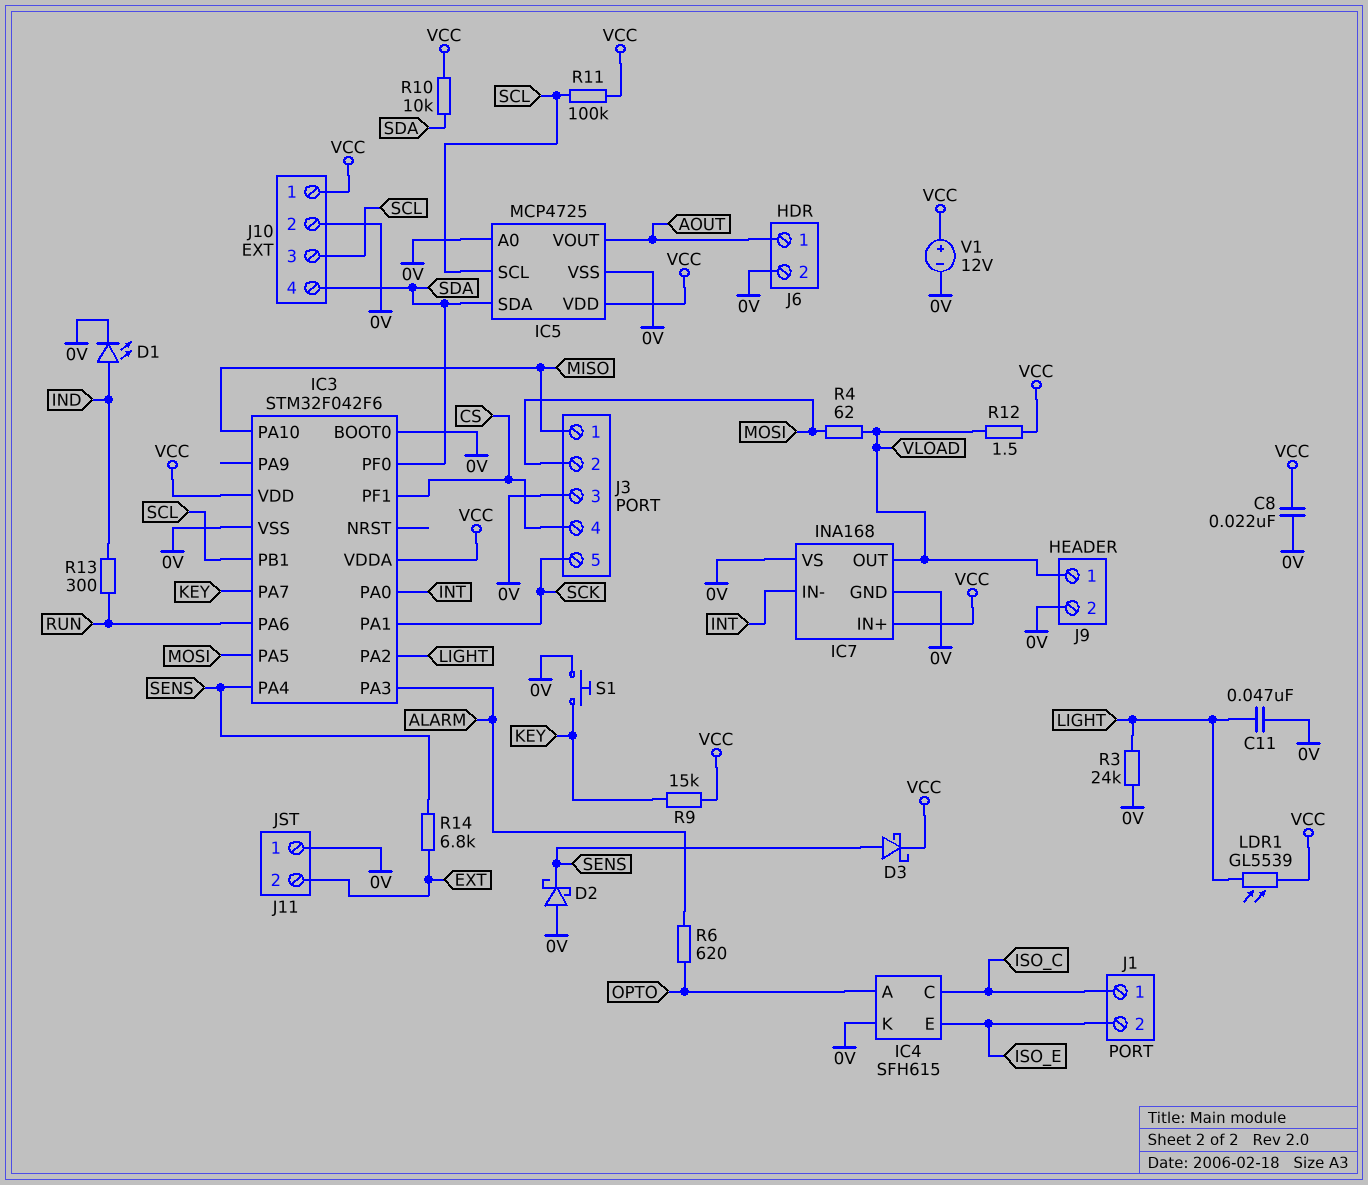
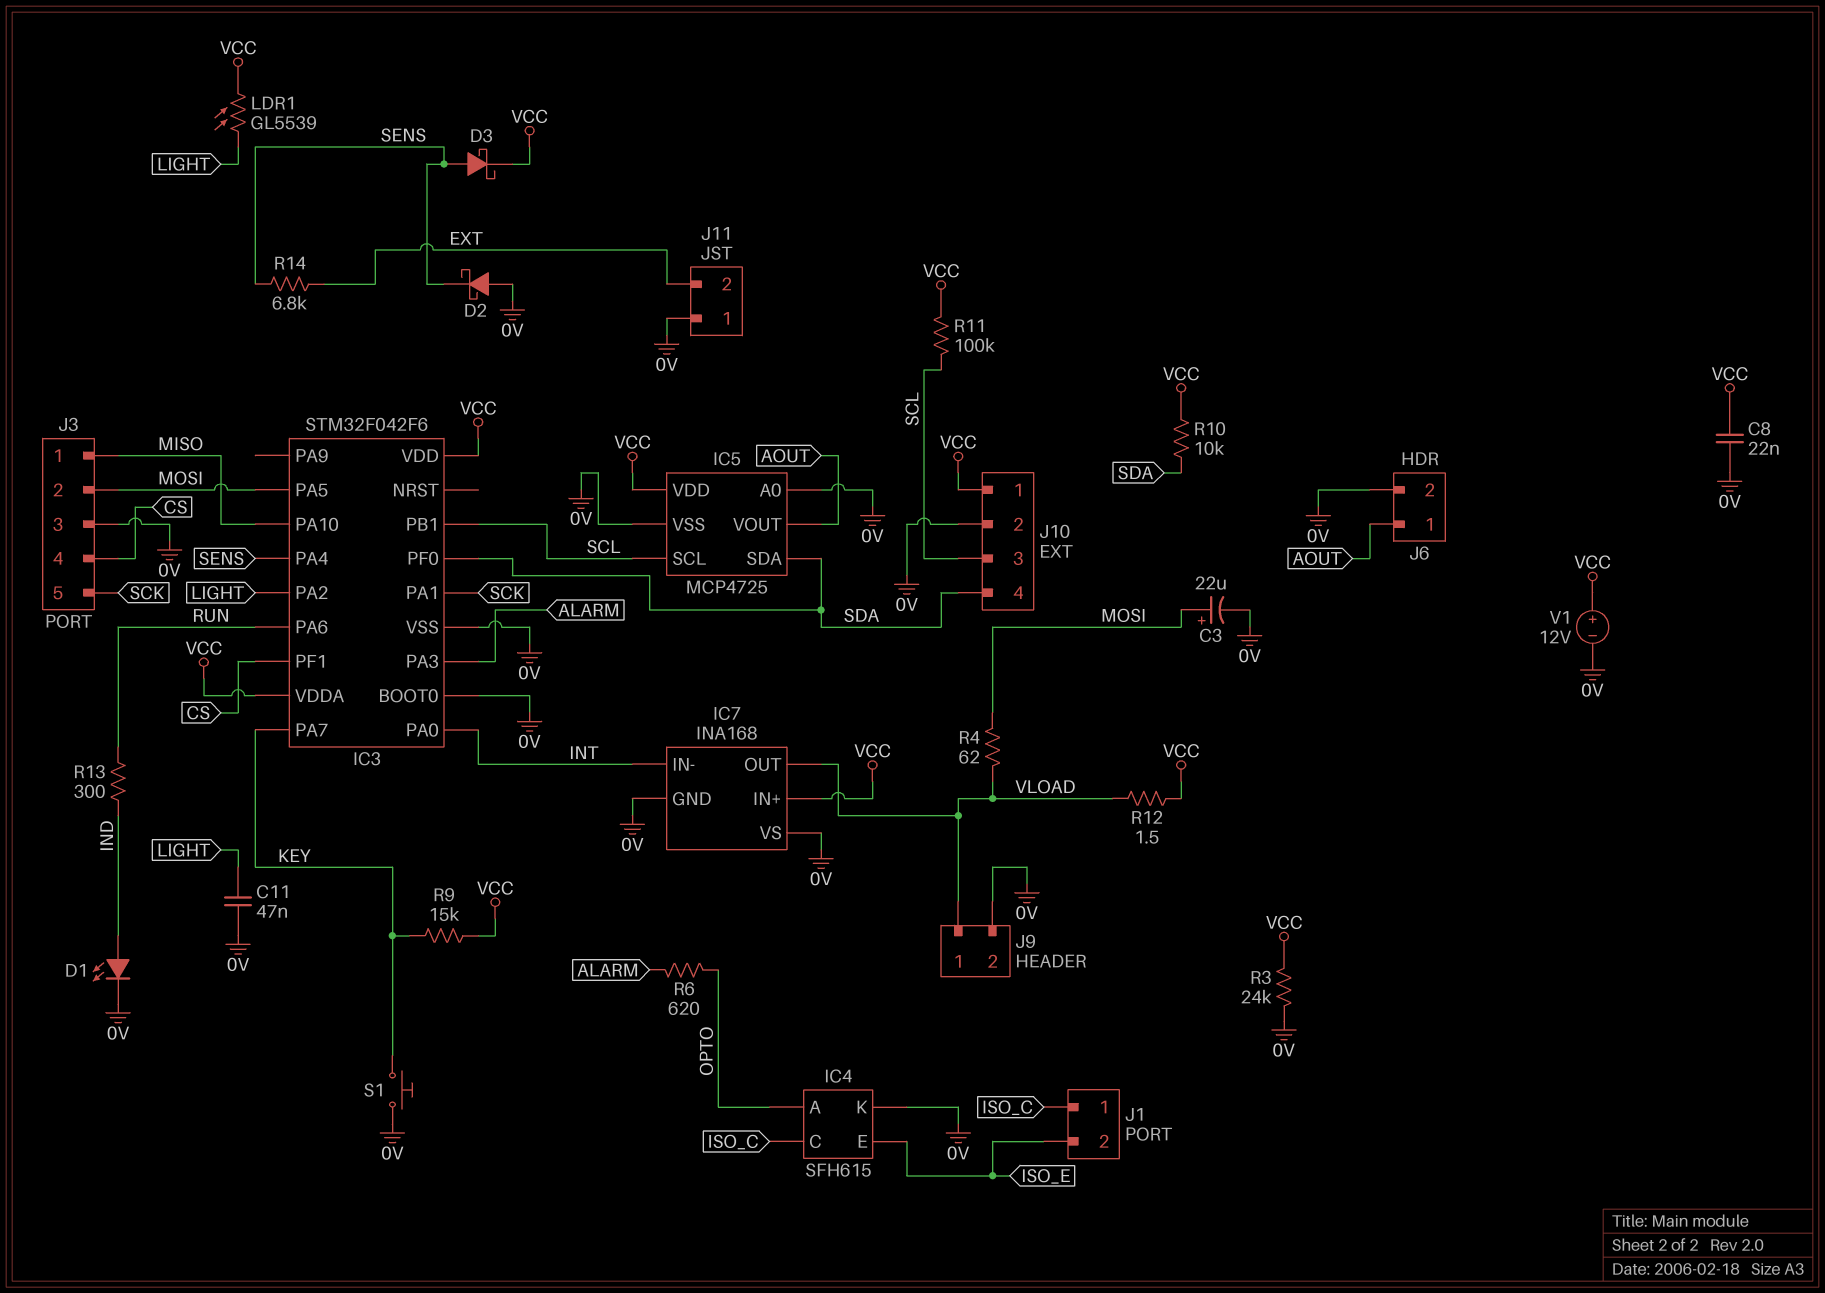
C3: none -> 22uF (plus MOSI, minus 0V)
R3: 24k (0V, LIGHT) -> 24k (0V, VCC)

